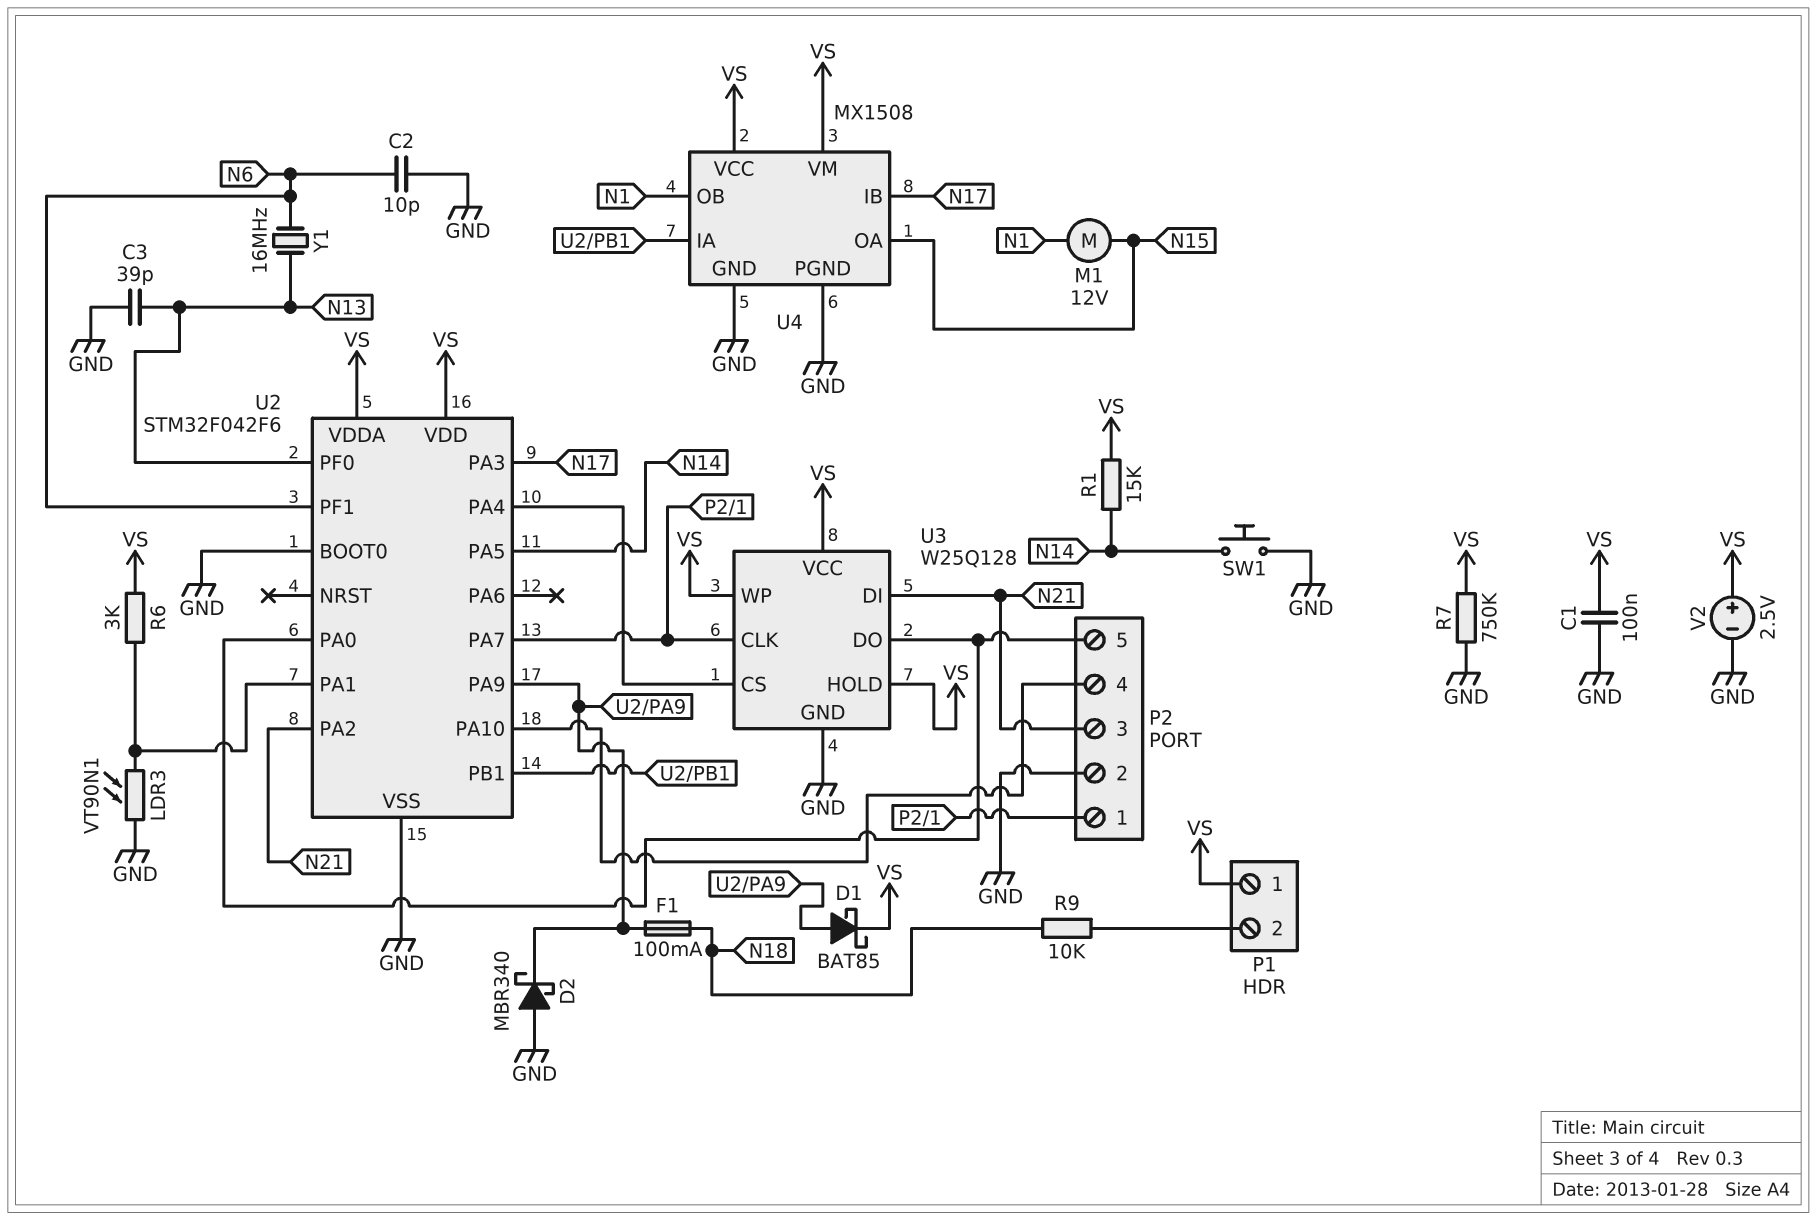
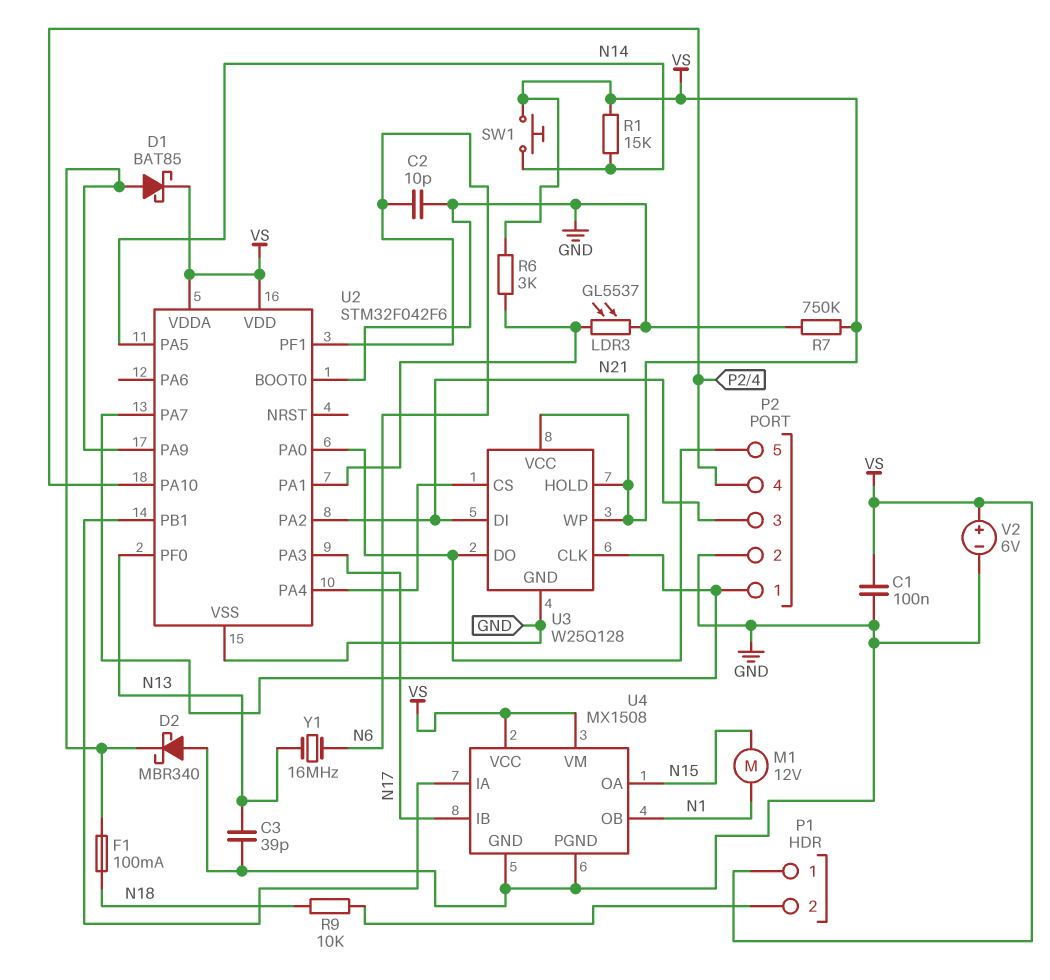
LDR3: VT90N1 (GND, U2/PA1) -> GL5537 (GND, U2/PA1)
SW1: button (GND, N14) -> button (N14, VS)
V2: 2.5V (plus VS, minus GND) -> 6V (plus VS, minus GND)

